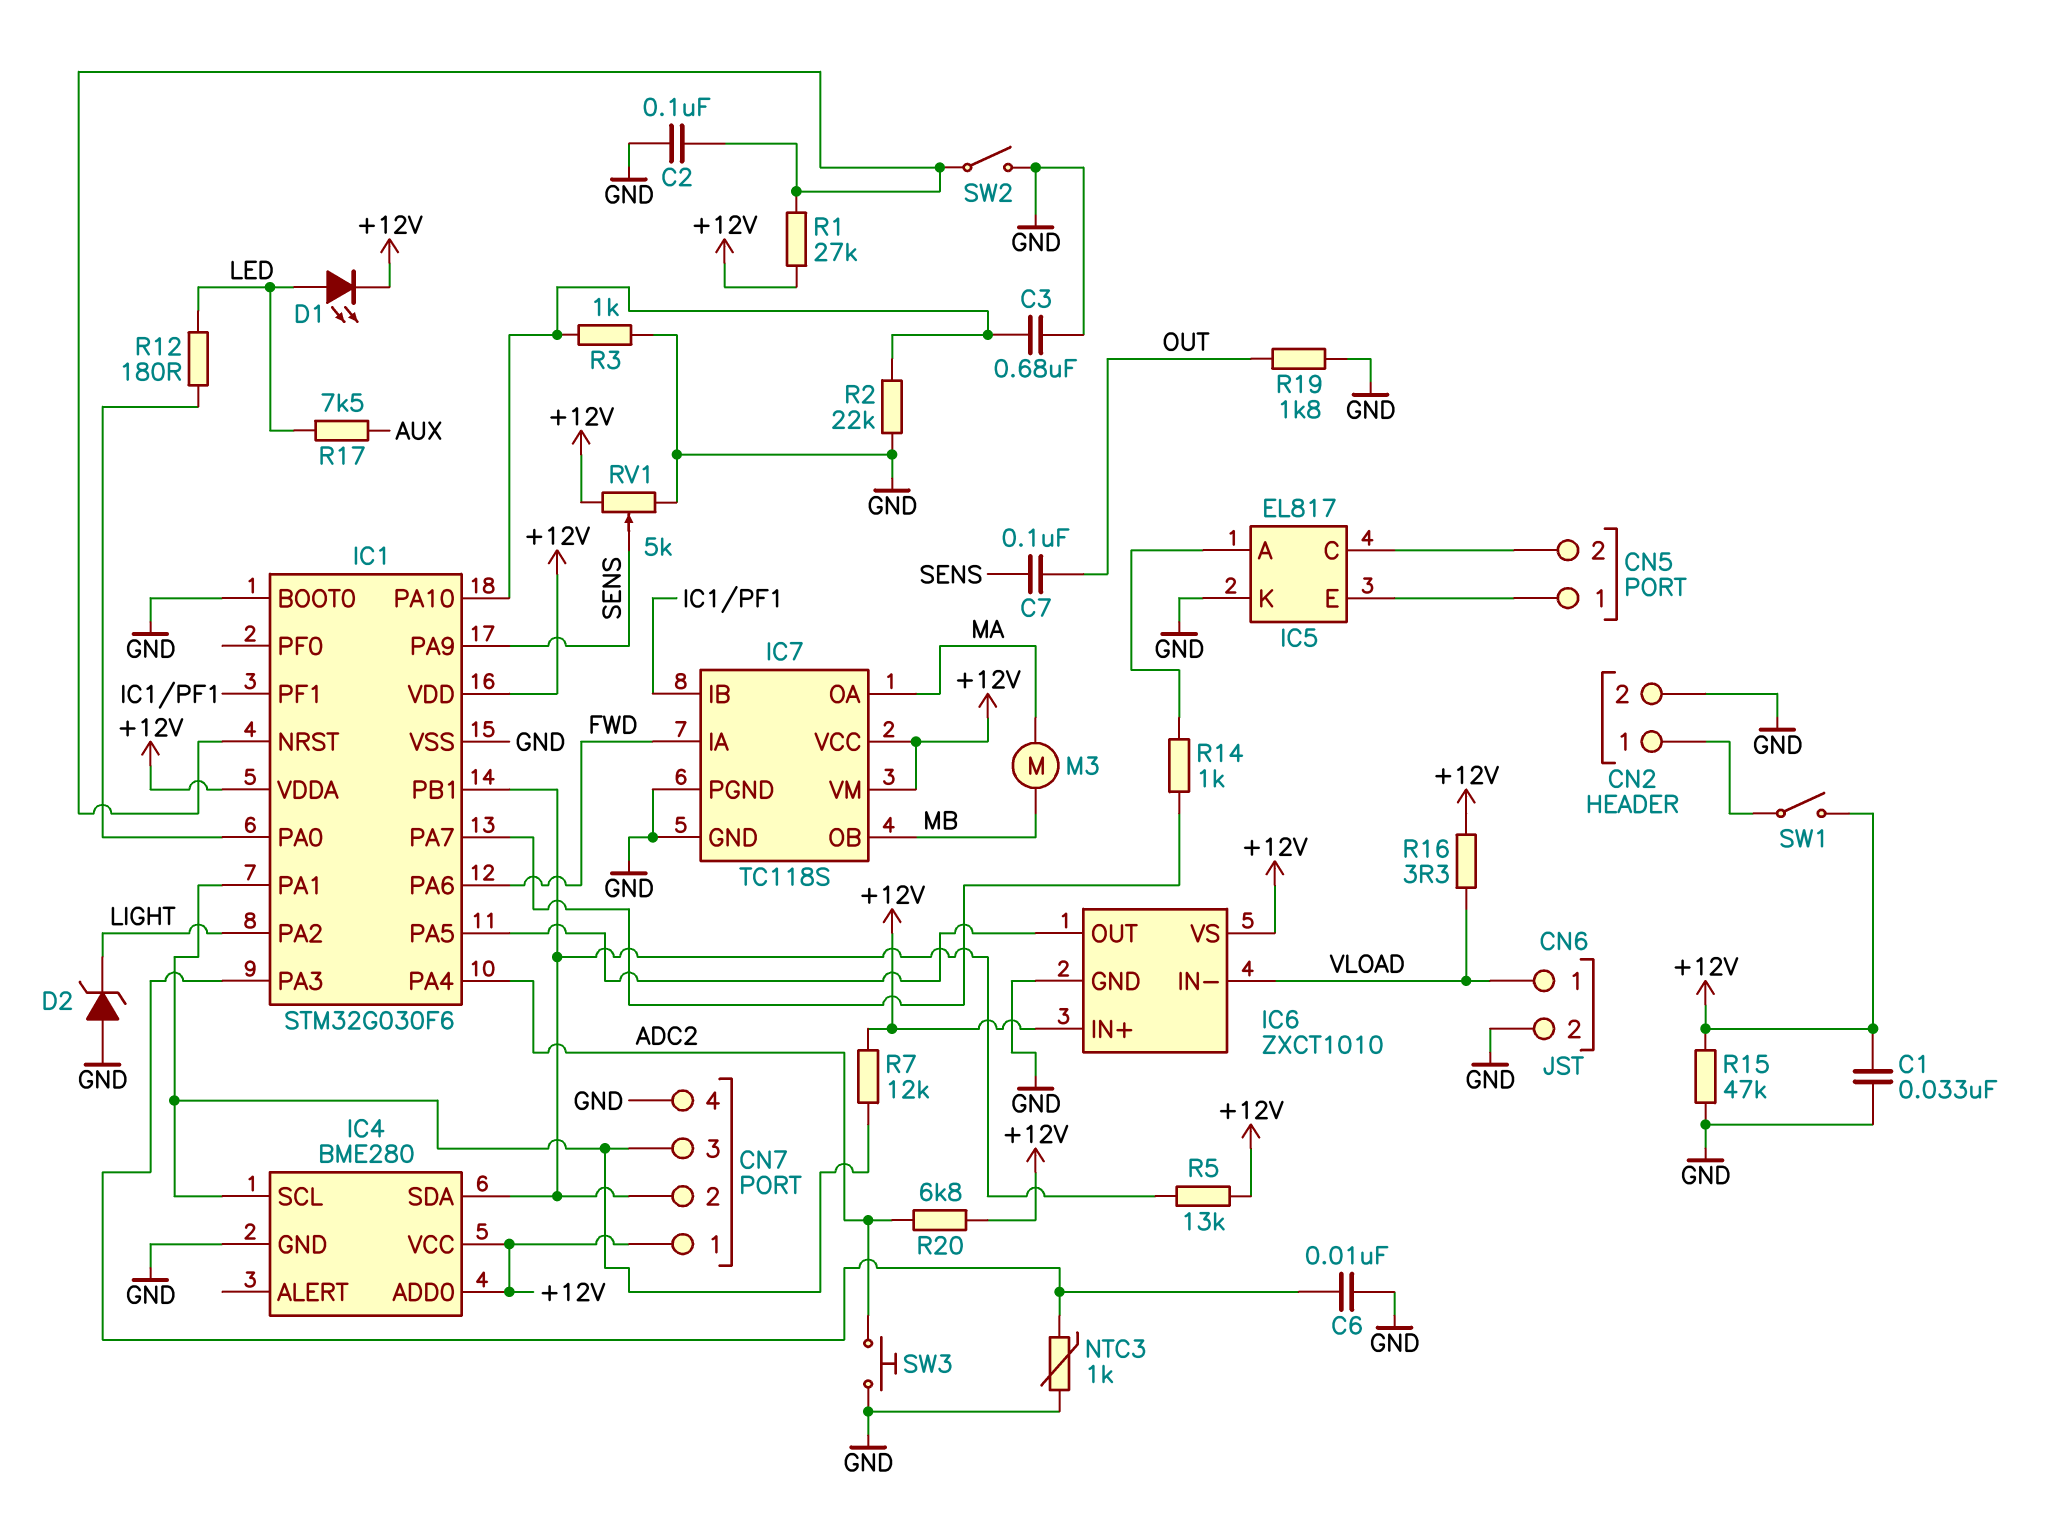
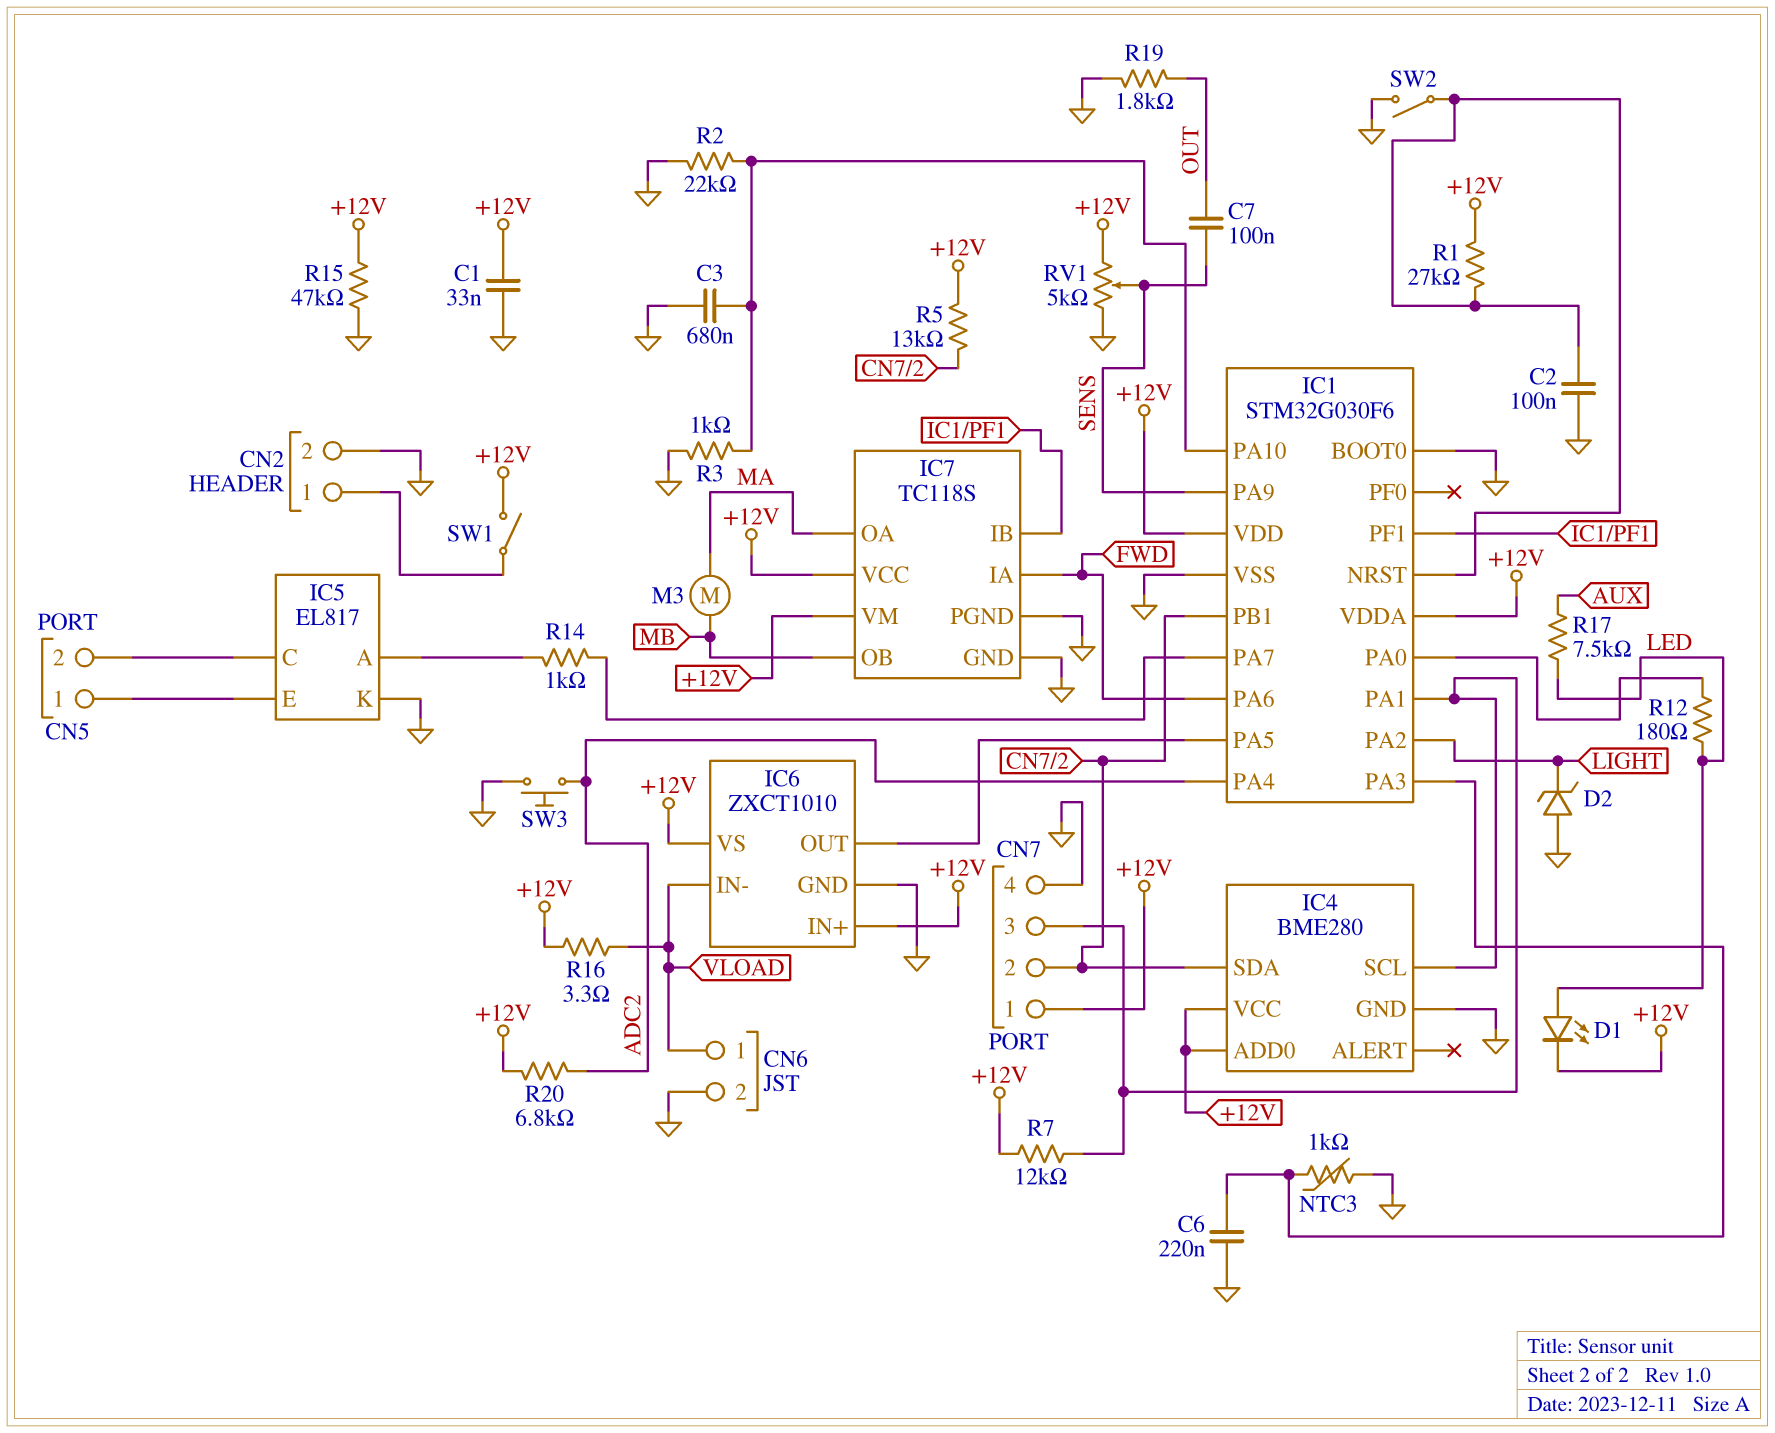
C6: 10nF (GND, IC1/PA3) -> 220nF (GND, IC1/PA3)

